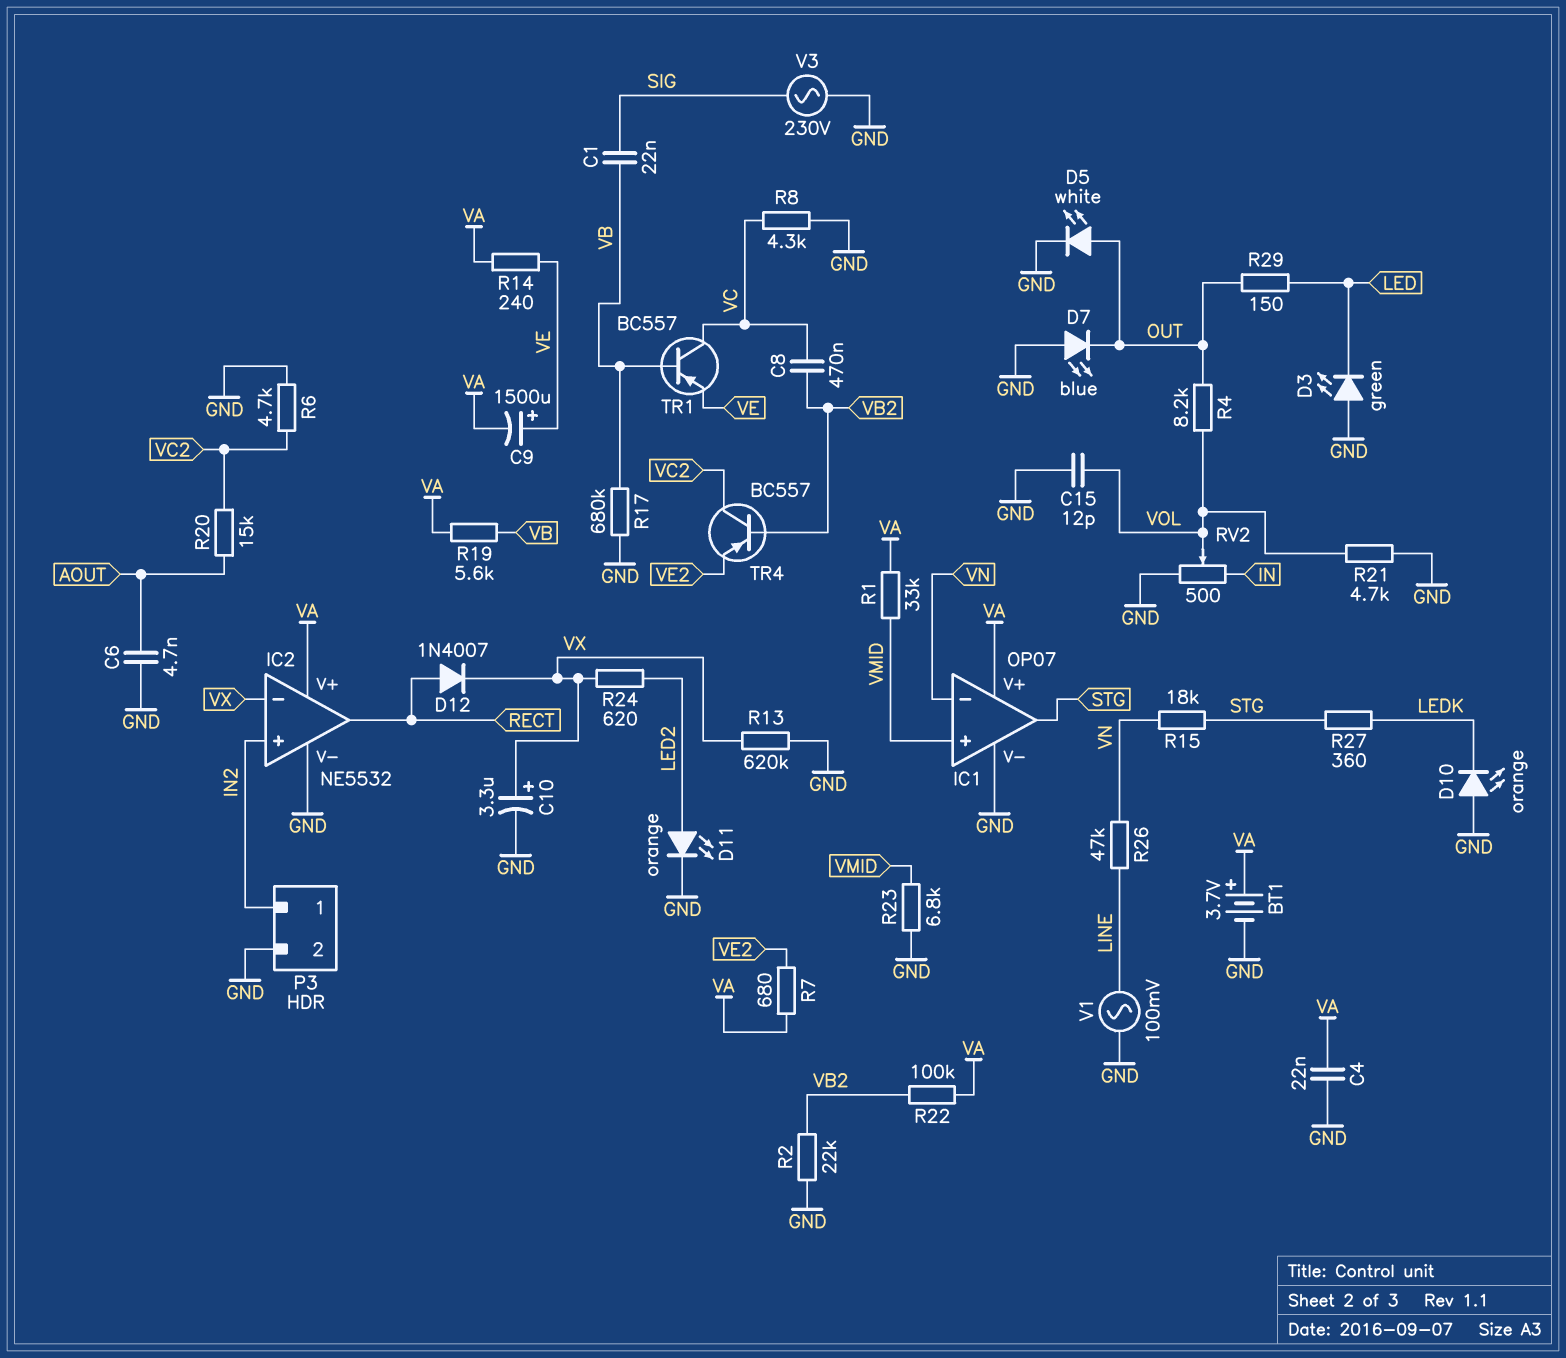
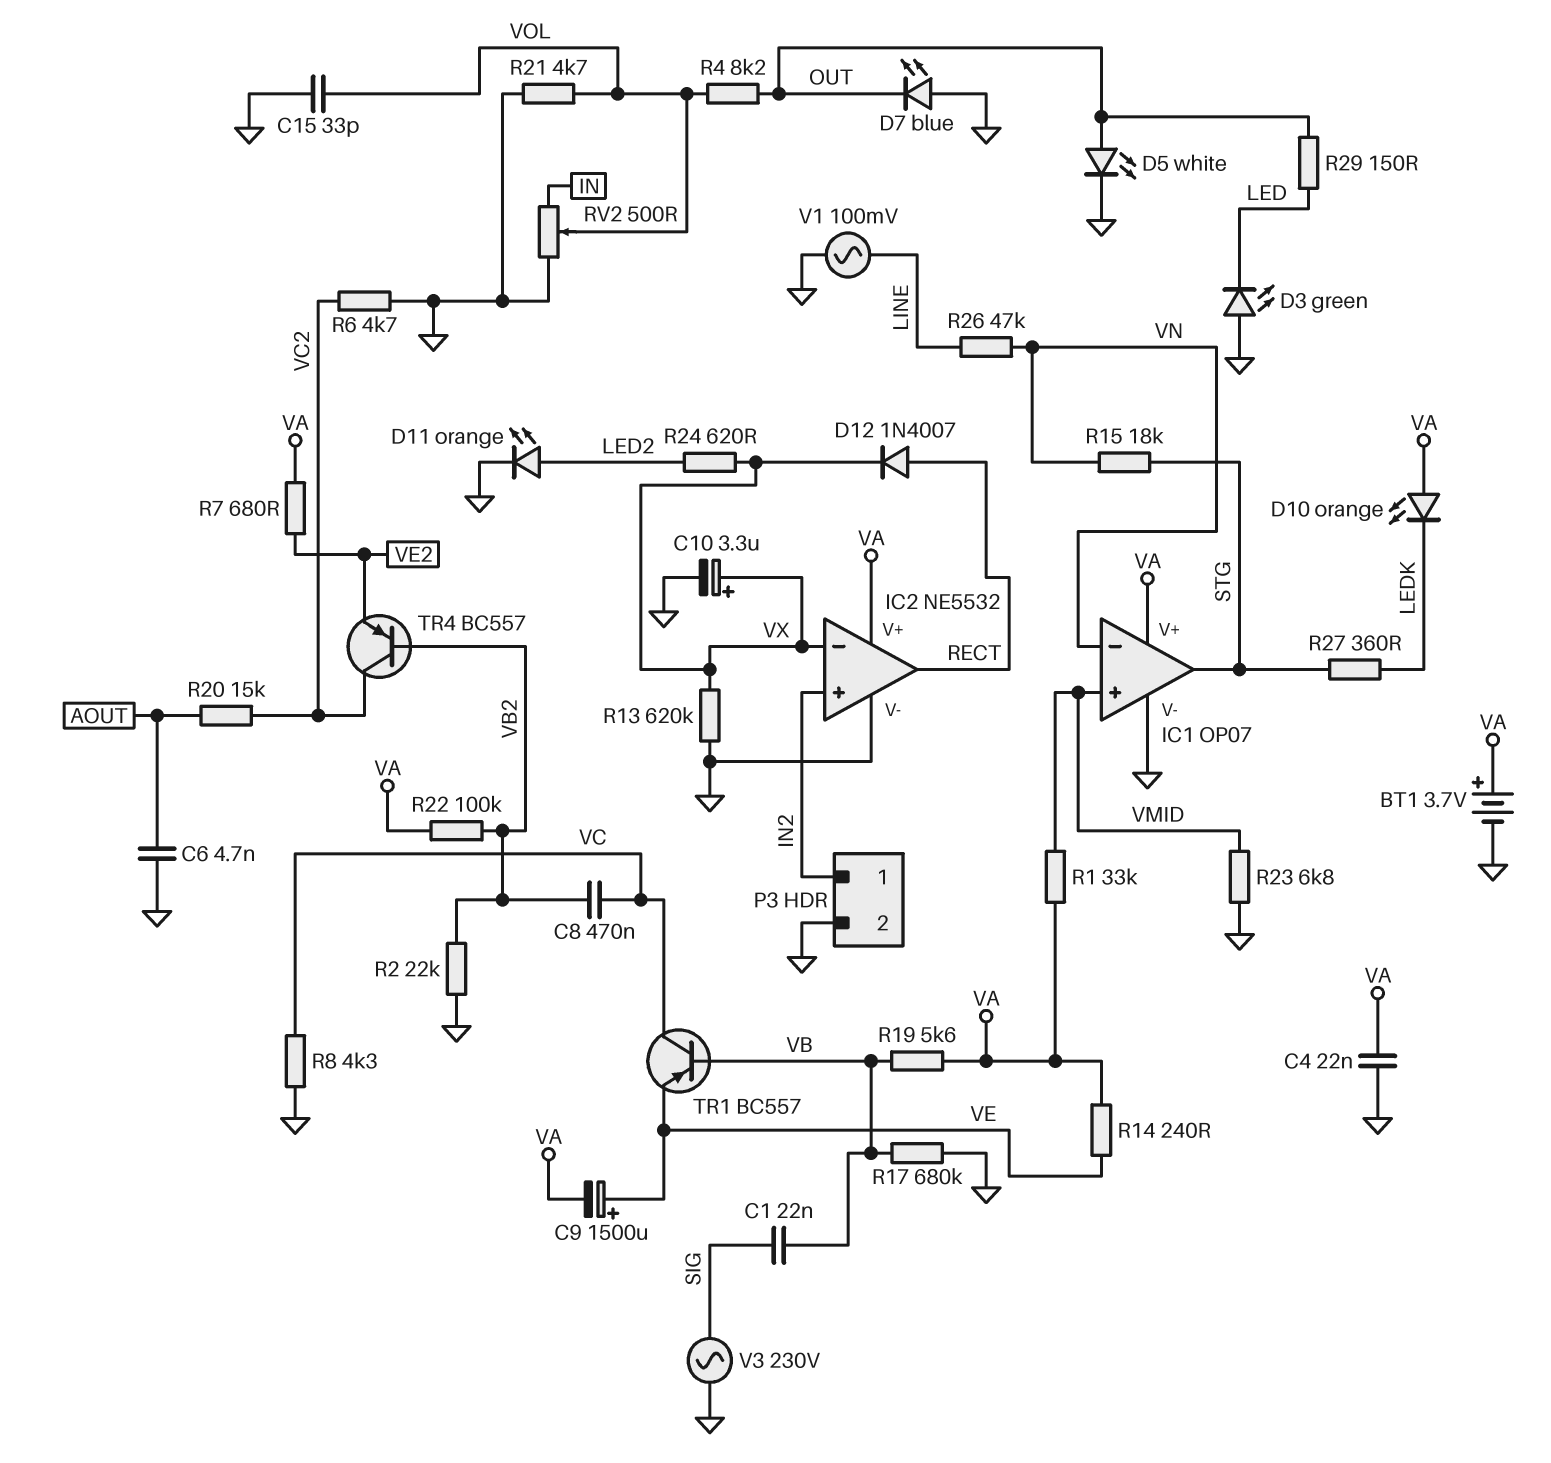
C15: 12pF (GND, VOL) -> 33pF (GND, VOL)
D10: LED orange (A GND, K LEDK) -> LED orange (A VA, K LEDK)

